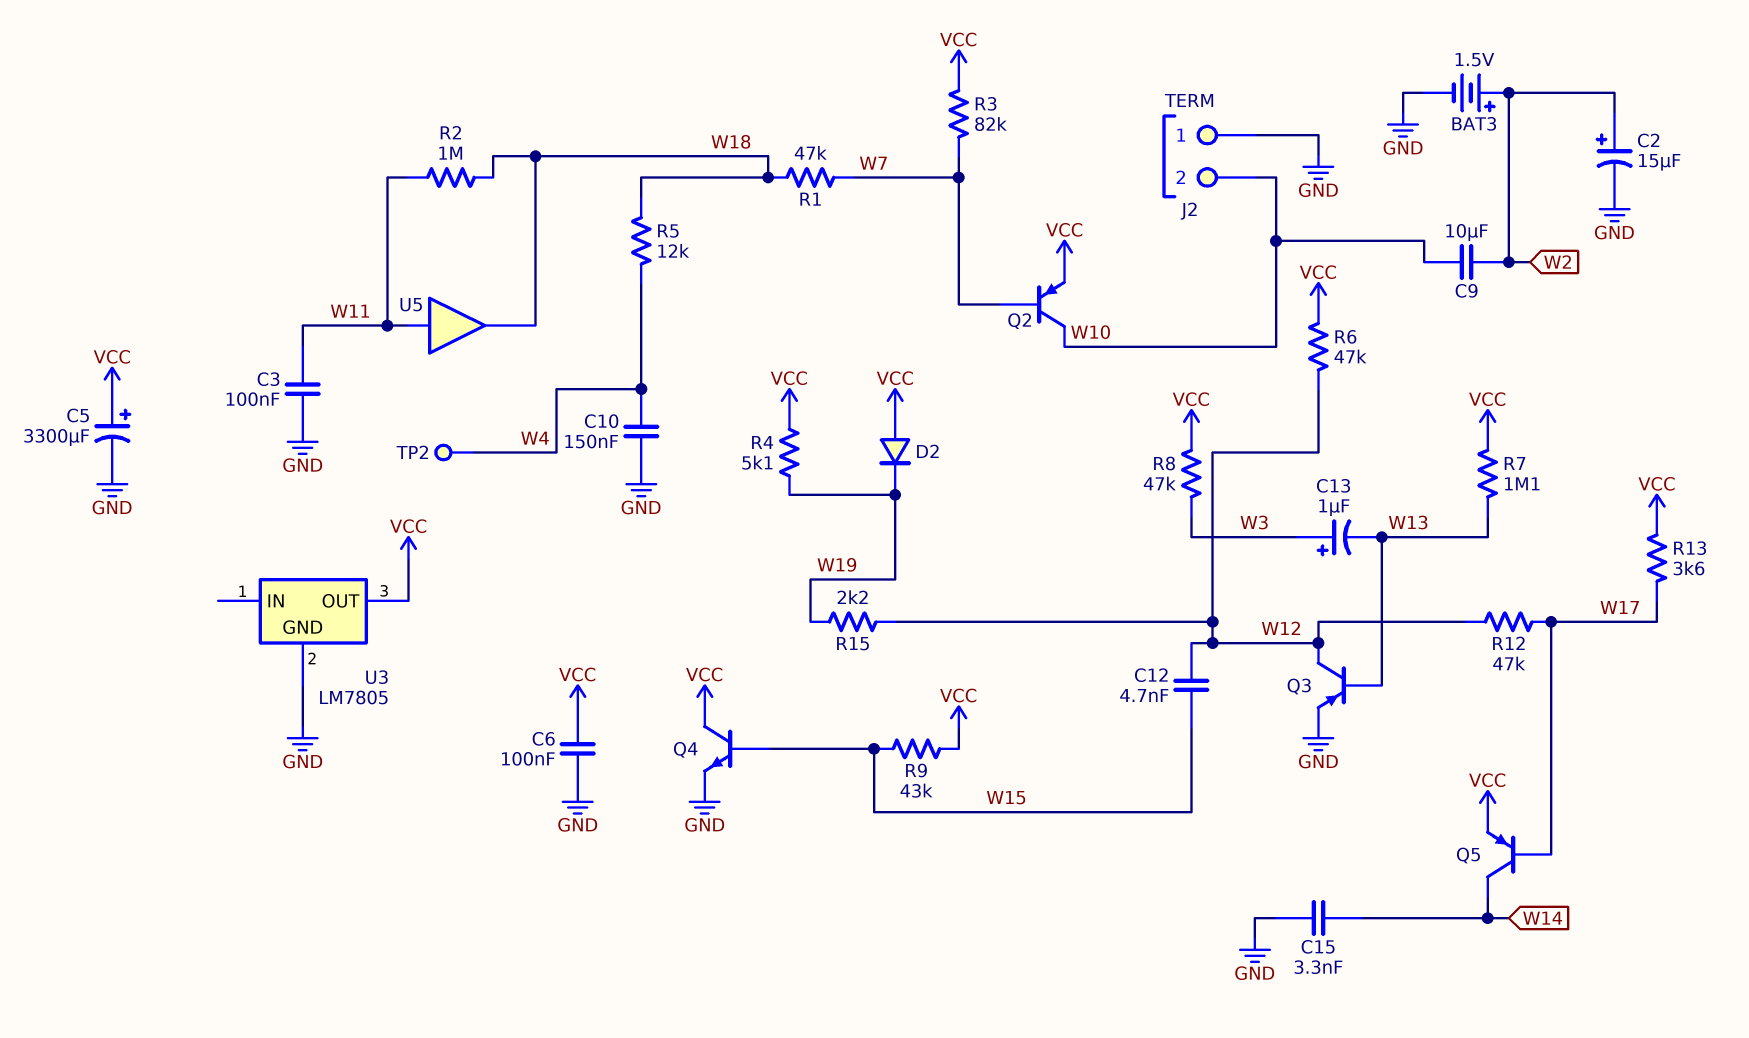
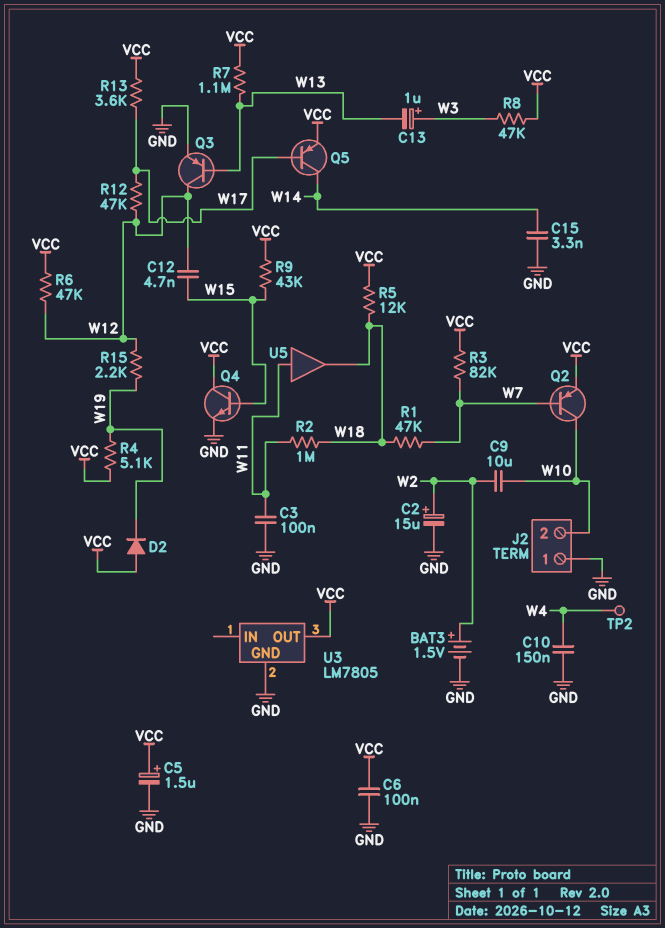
C5: 3300uF (plus VCC, minus GND) -> 1.5uF (plus VCC, minus GND)
R5: 12k (W4, W18) -> 12k (VCC, W18)

